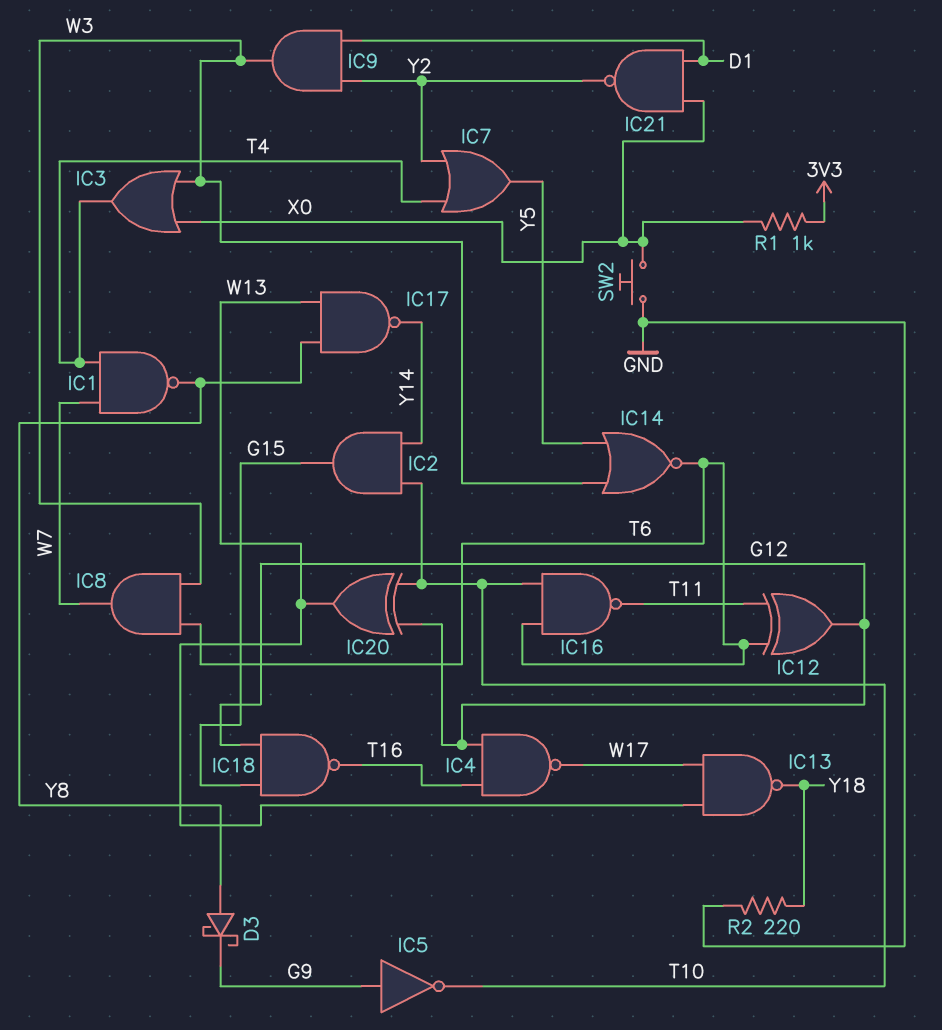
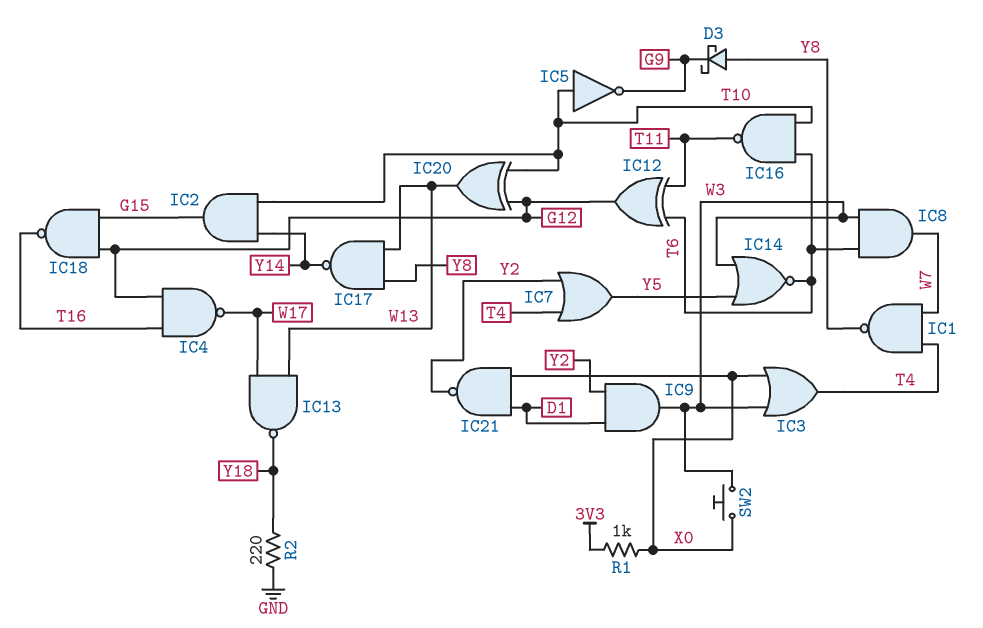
IC5: NOT (in G9, out T10) -> NOT (in T10, out G9)
SW2: button (GND, X0) -> button (W3, X0)

